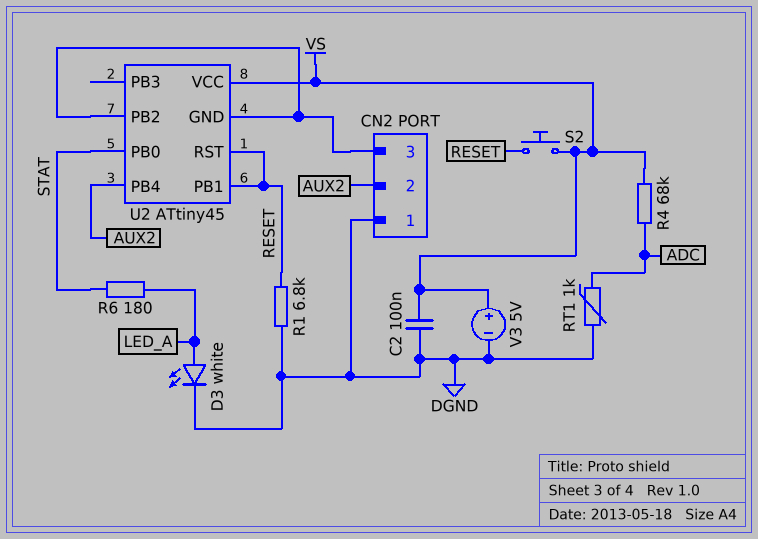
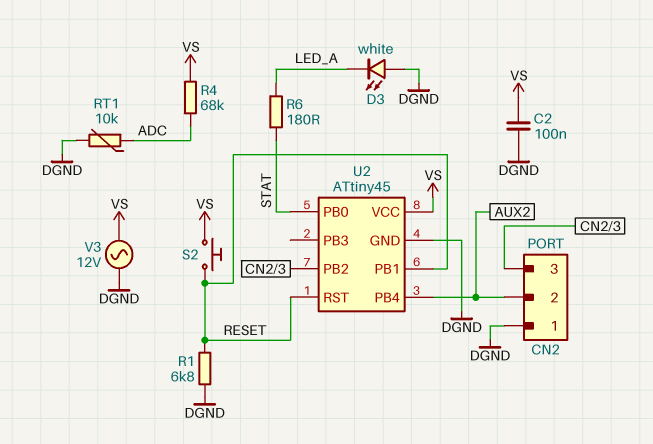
D3: LED white (A LED_A, K DGND) -> LED white (A DGND, K LED_A)
RT1: 1k (ADC, DGND) -> 10k (ADC, DGND)
U2 pin GND: CN2/3 -> DGND
V3: 5V (plus VS, minus DGND) -> AC 12V (DGND, VS)

